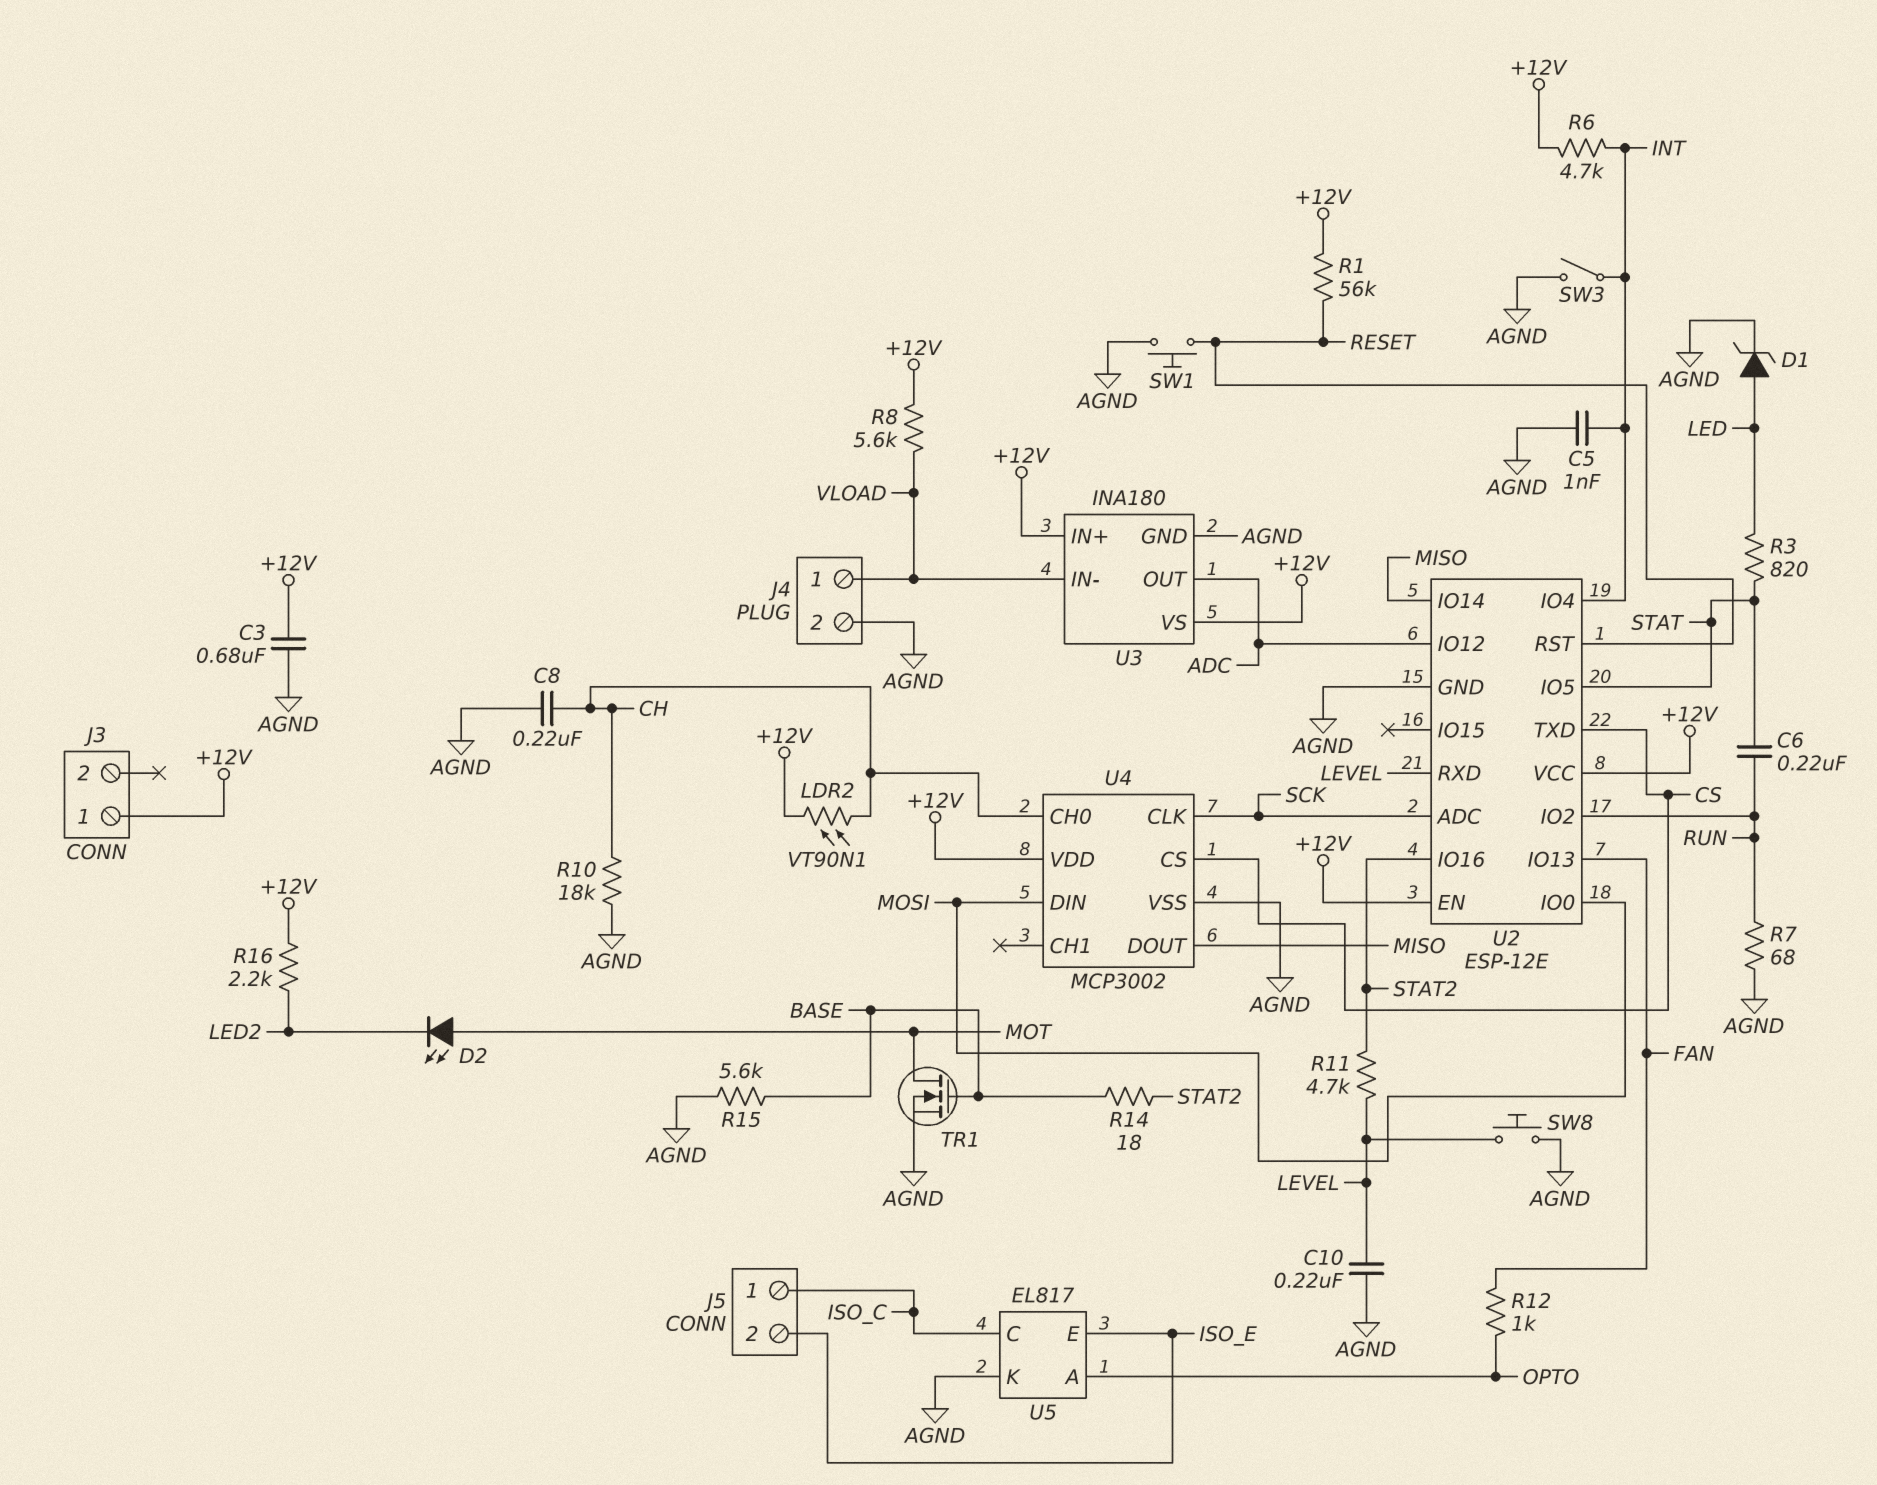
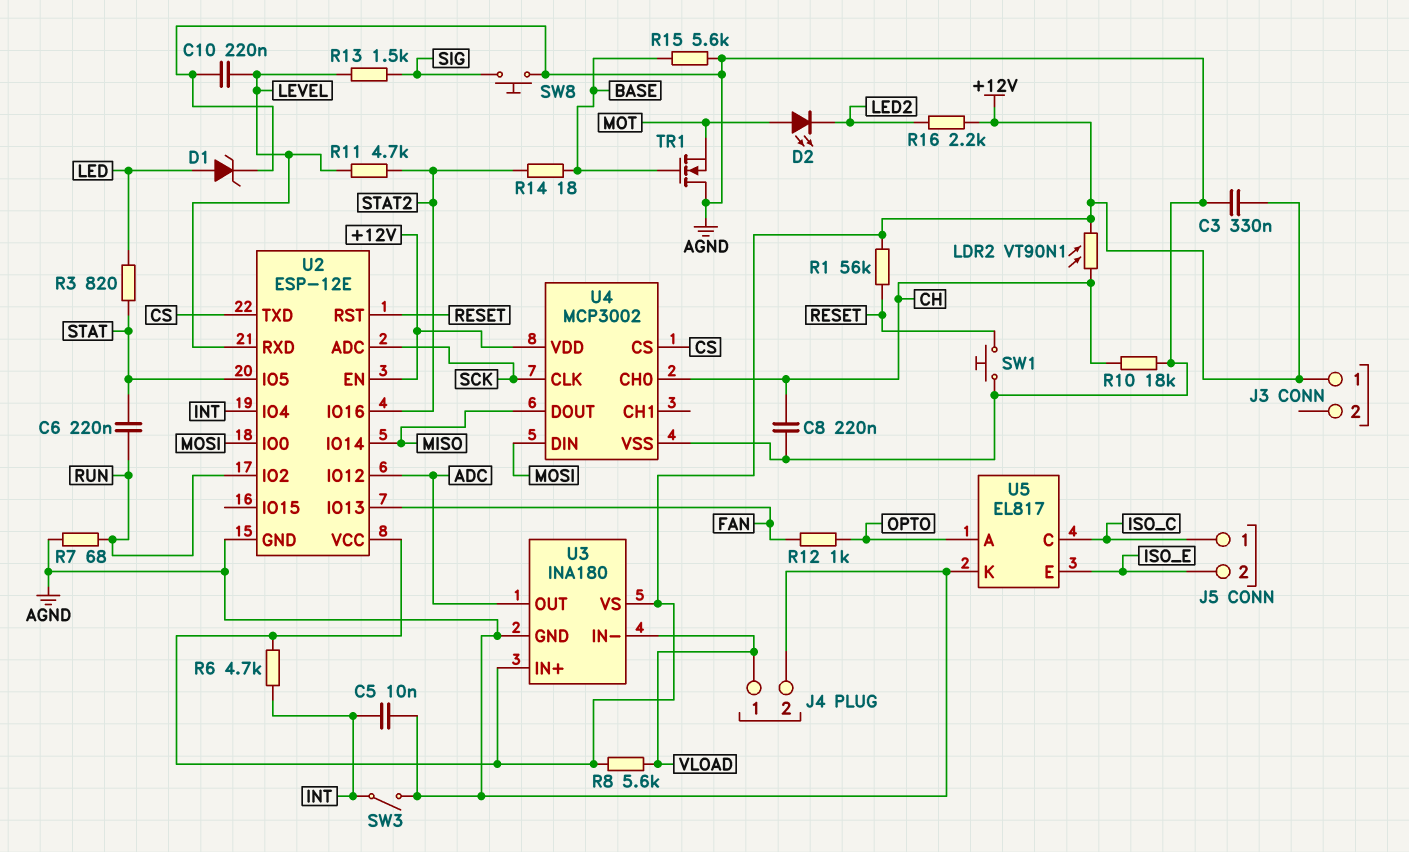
C3: 680nF (+12V, AGND) -> 330nF (+12V, AGND)
C5: 1nF (AGND, INT) -> 10nF (AGND, INT)
R13: none -> 1.5k (LEVEL, SIG)
SW8: button (AGND, LEVEL) -> button (AGND, SIG)
TR1: NMOS (G BASE, D MOT, S AGND) -> NMOS (G BASE, D AGND, S MOT)

